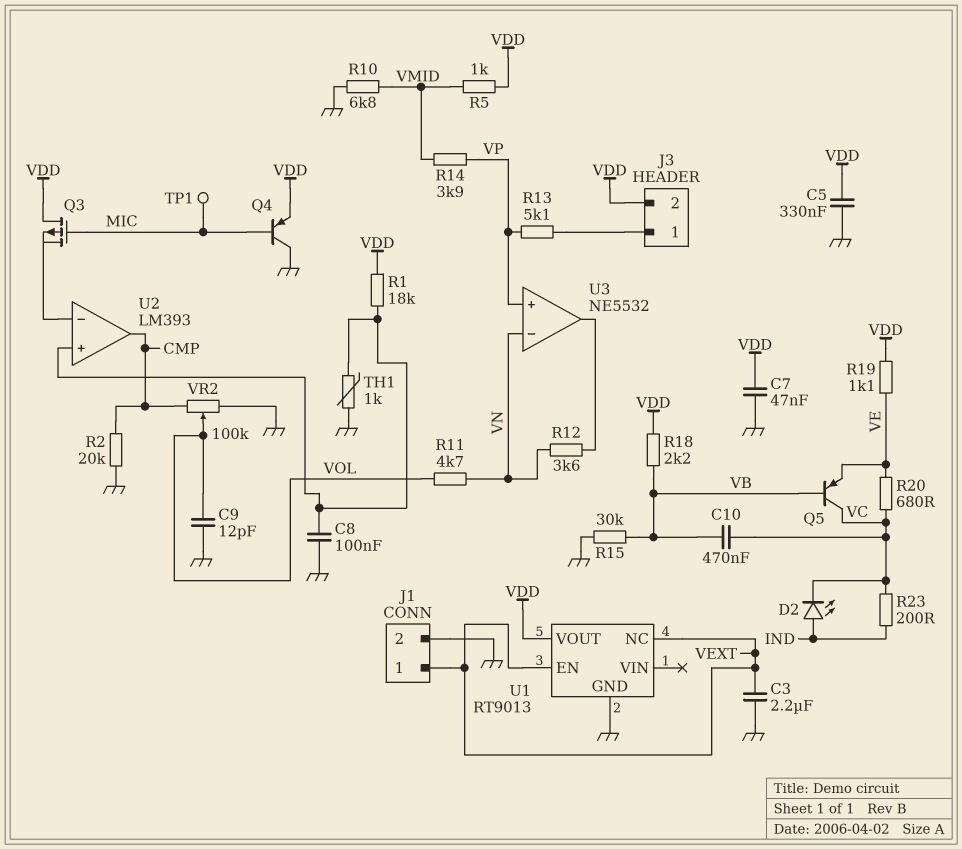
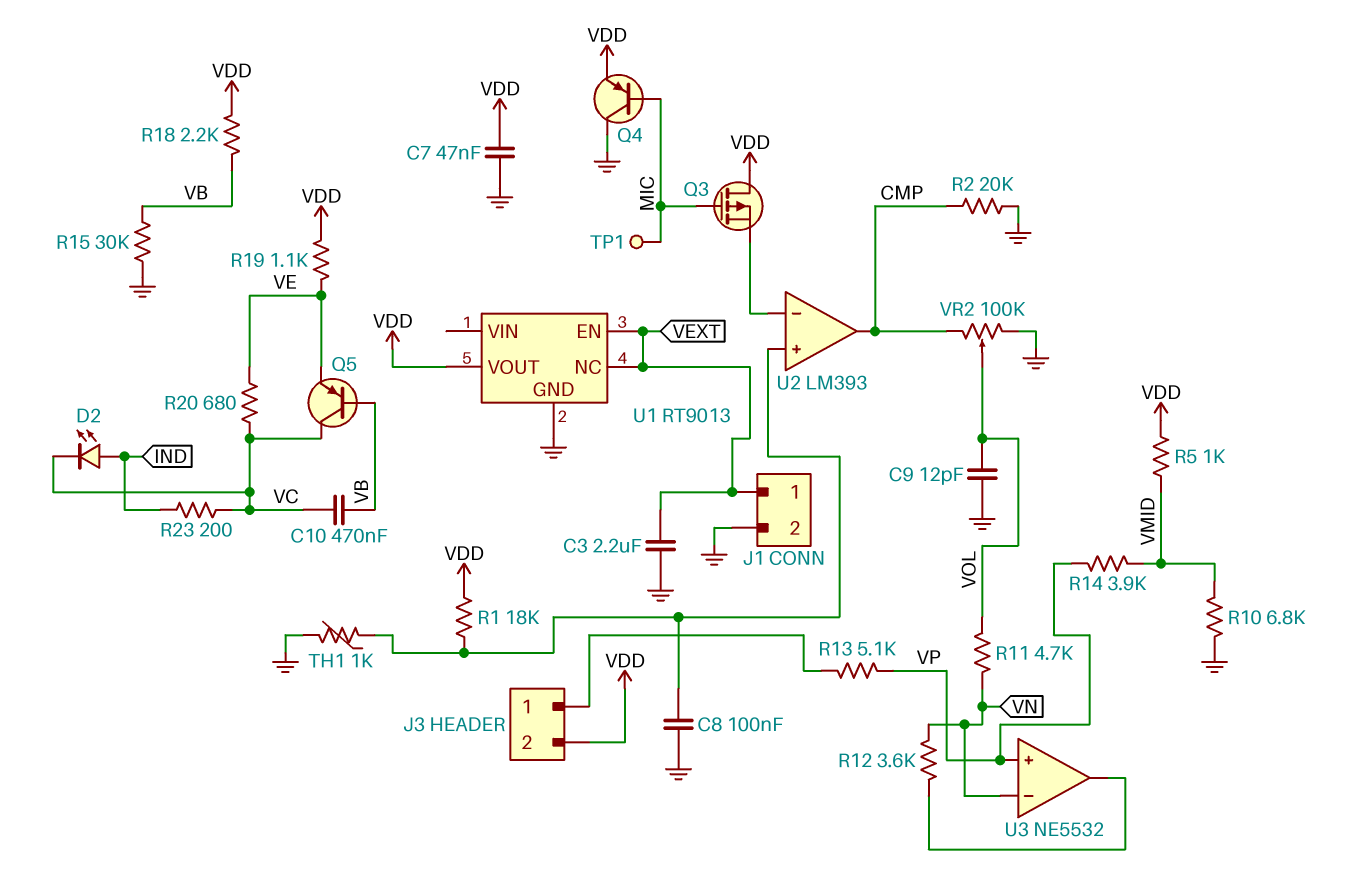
C5: 330nF (GND, VDD) -> none

